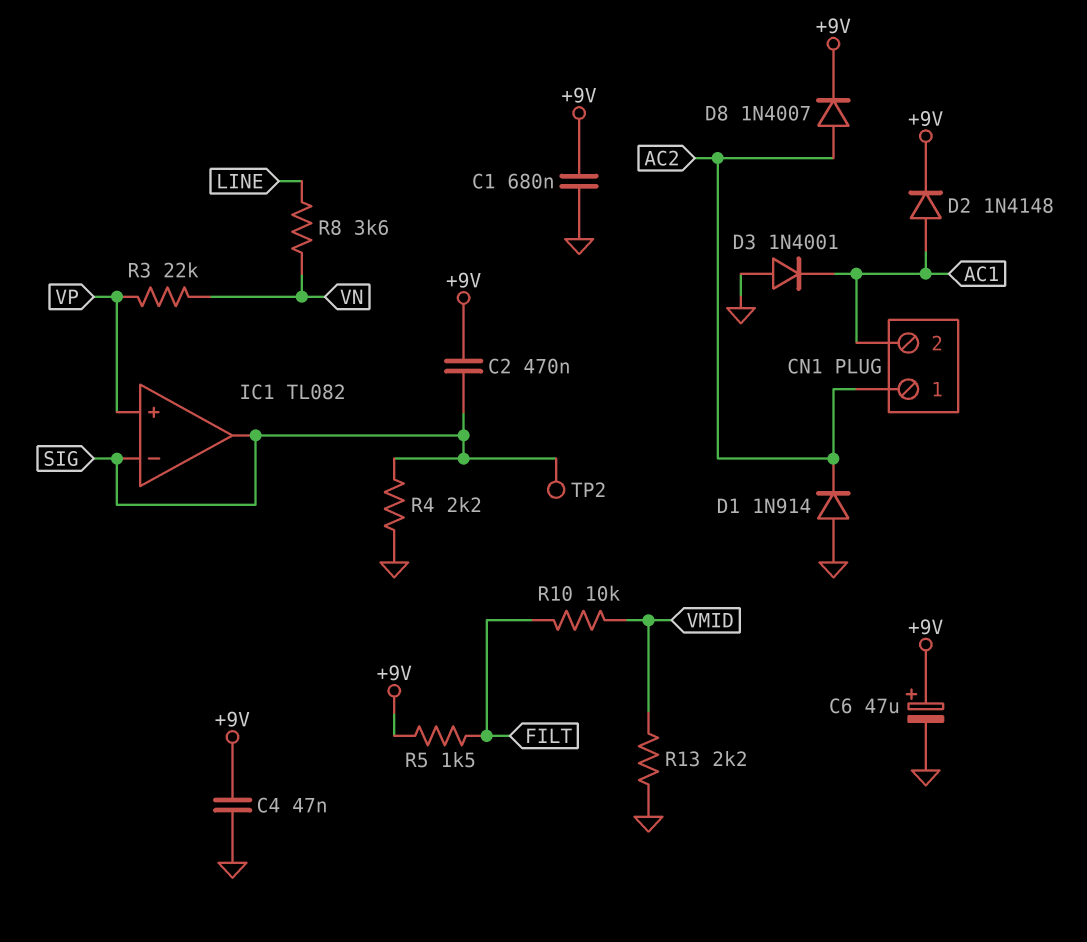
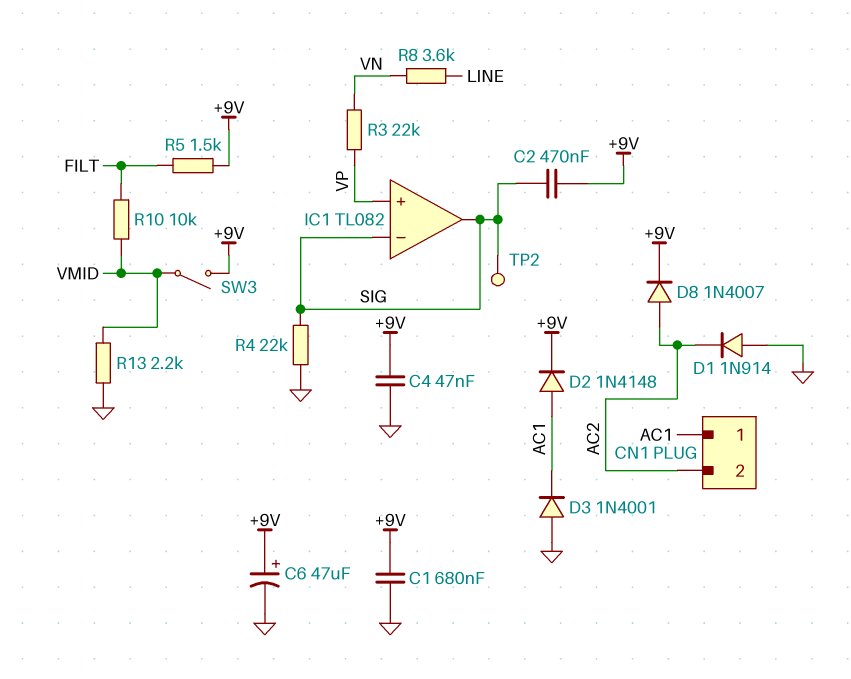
CN1 pin 1: AC2 -> AC1
CN1 pin 2: AC1 -> AC2
R4: 2.2k (GND, SIG) -> 22k (GND, SIG)
SW3: none -> switch (+9V, VMID)

